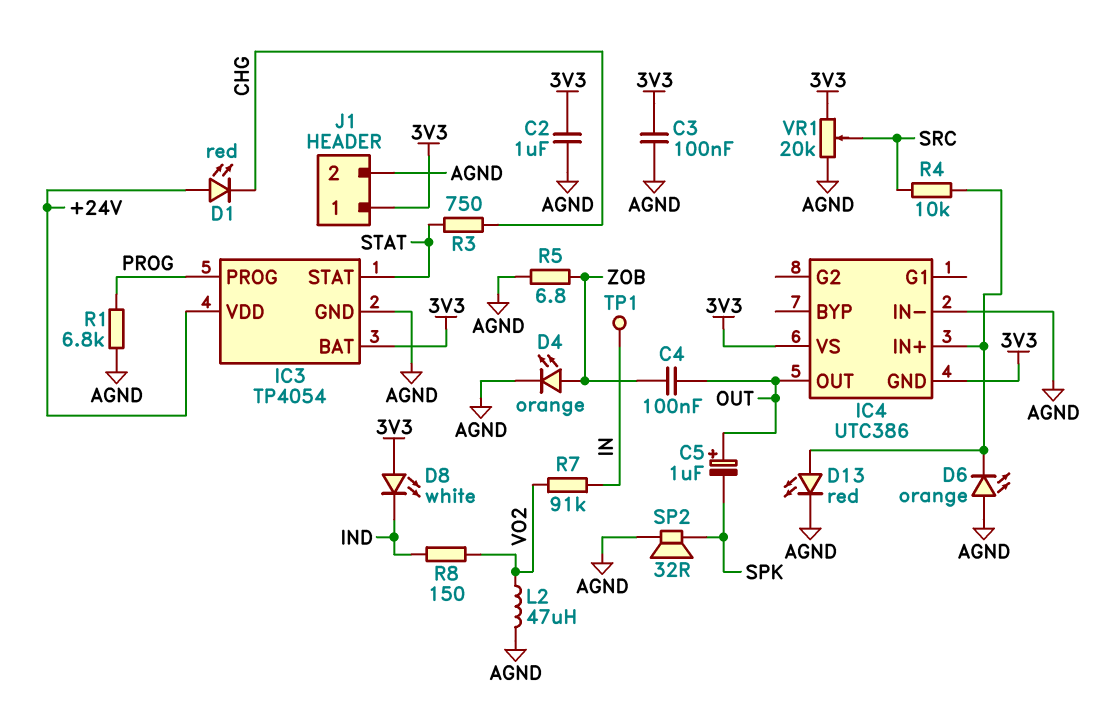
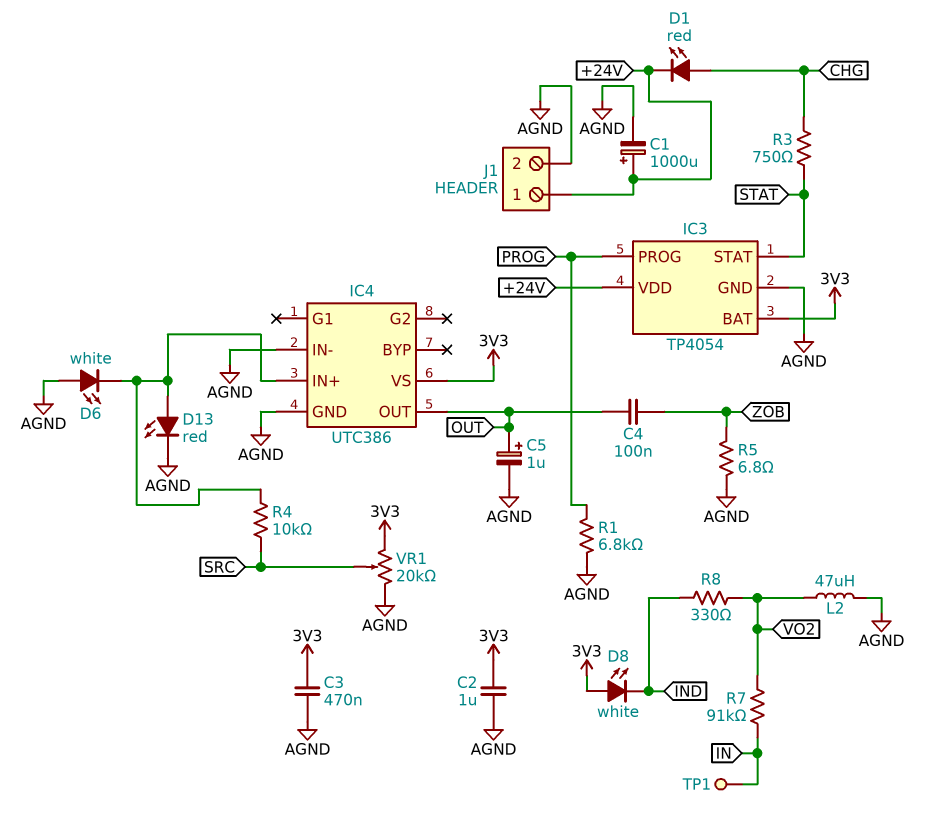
C1: none -> 1000uF (plus +24V, minus AGND)
C3: 100nF (3V3, AGND) -> 470nF (3V3, AGND)
C5: 1uF (plus OUT, minus SPK) -> 1uF (plus OUT, minus AGND)
D1: LED red (A +24V, K CHG) -> LED red (A CHG, K +24V)
D4: LED orange (A ZOB, K AGND) -> none
D6: LED orange (A AGND, K IC4/IN+) -> LED white (A AGND, K IC4/IN+)
IC4 pin GND: 3V3 -> AGND
J1 pin 1: 3V3 -> +24V
R8: 150 (IND, VO2) -> 330 (IND, VO2)
SP2: speaker 32R (AGND, SPK) -> none

